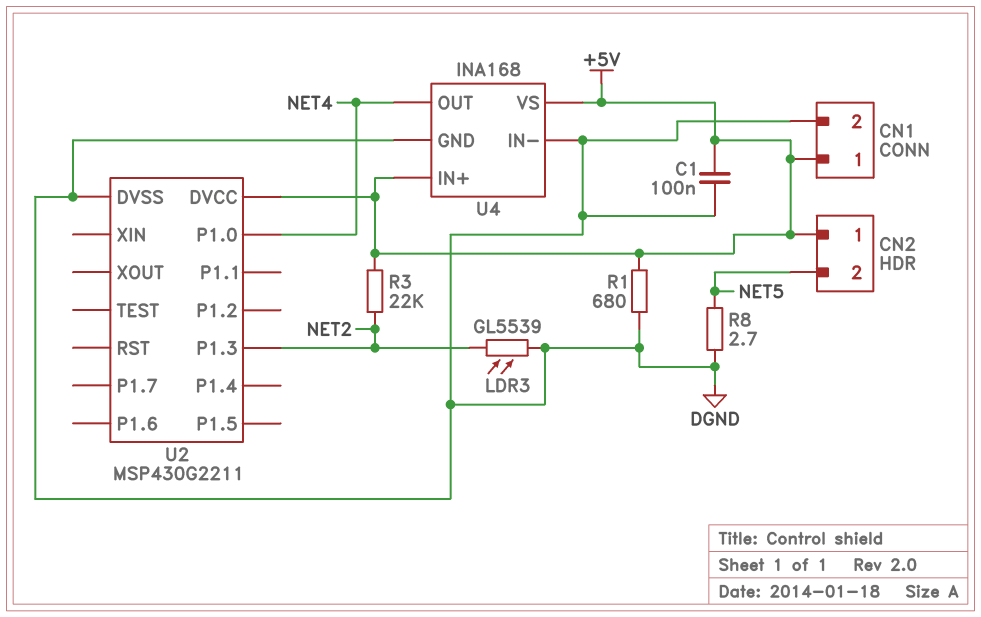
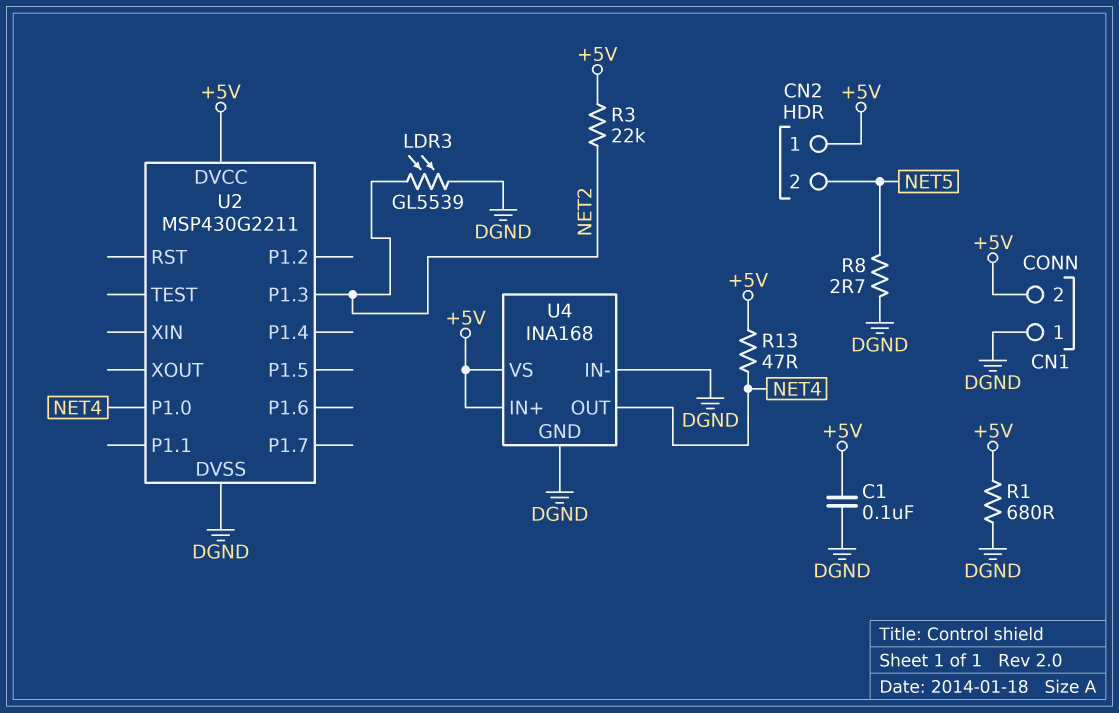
CN1 pin 1: +5V -> DGND
CN1 pin 2: DGND -> +5V
R13: none -> 47 (+5V, NET4)

